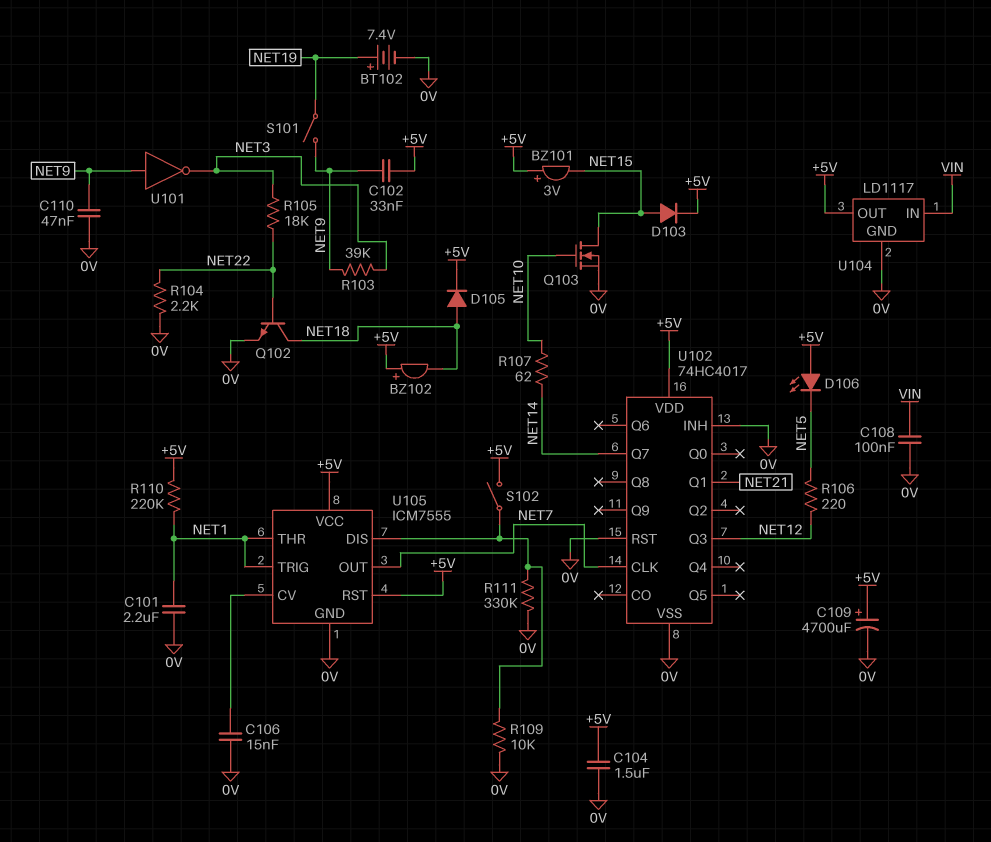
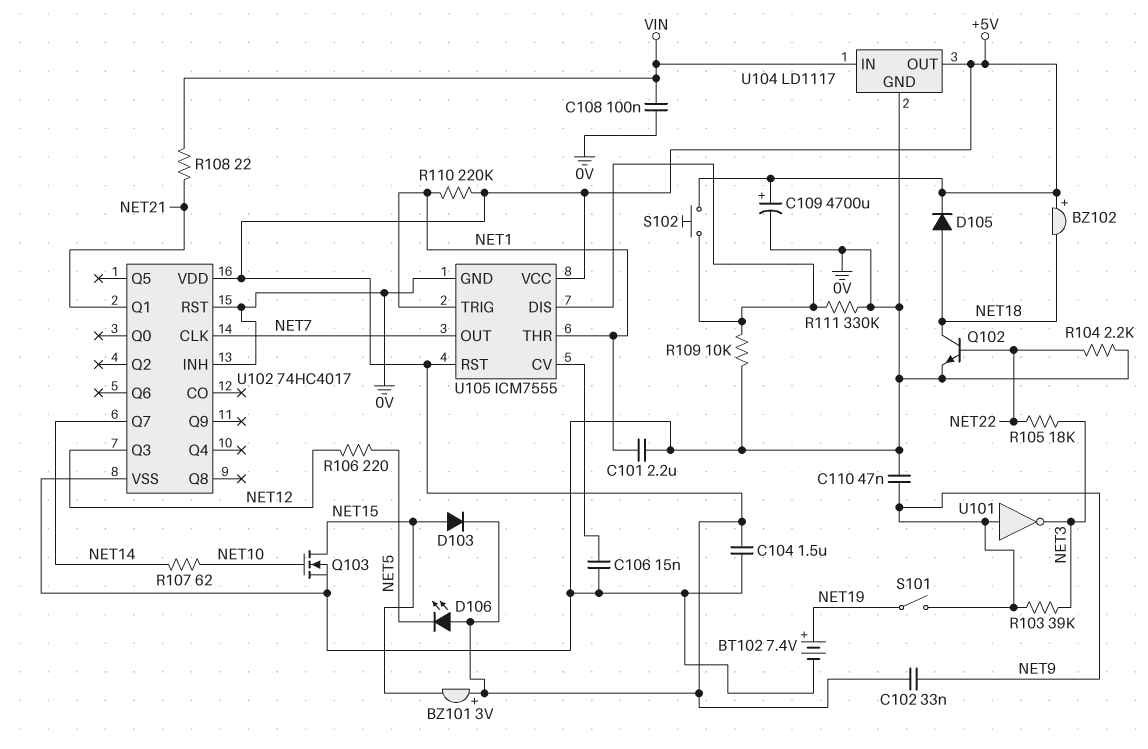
R108: none -> 22 (NET21, VIN)
S102: switch (+5V, U105/DIS) -> button (+5V, U105/DIS)

